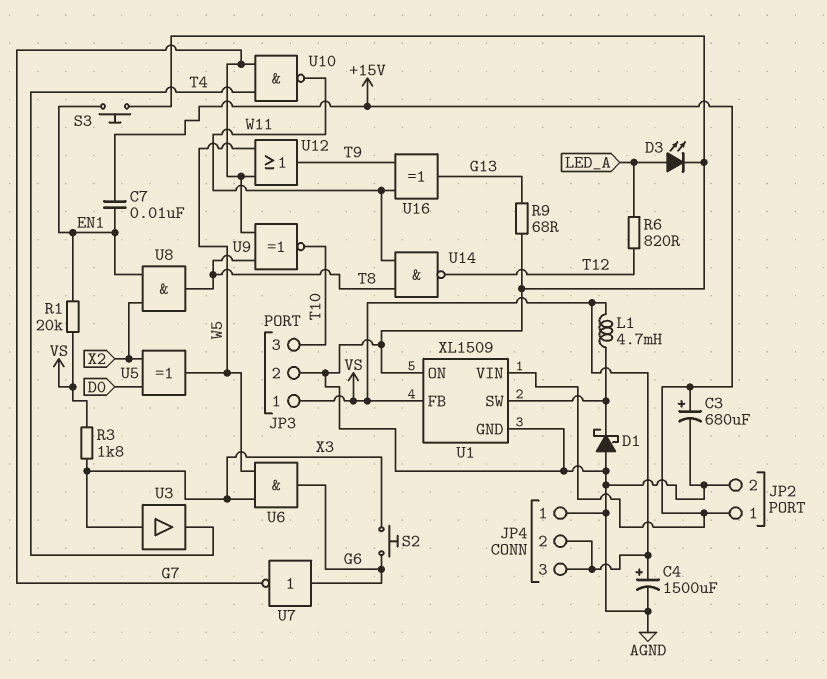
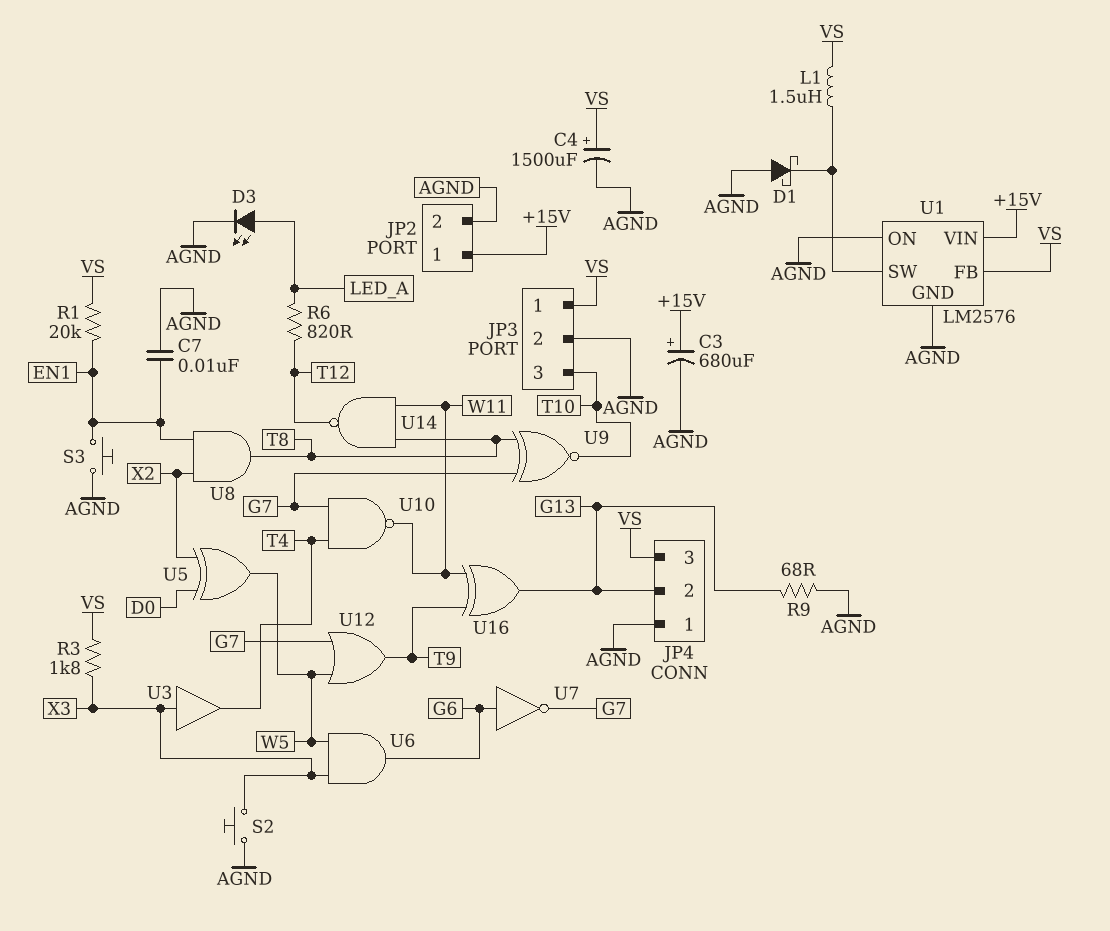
C7: 10nF (+15V, EN1) -> 10nF (AGND, EN1)
JP4 pin 2: VS -> G13
L1: 4.7mH (U1/SW, VS) -> 1.5uH (U1/SW, VS)
S2: button (G6, X3) -> button (AGND, X3)
U1: XL1509 -> LM2576

